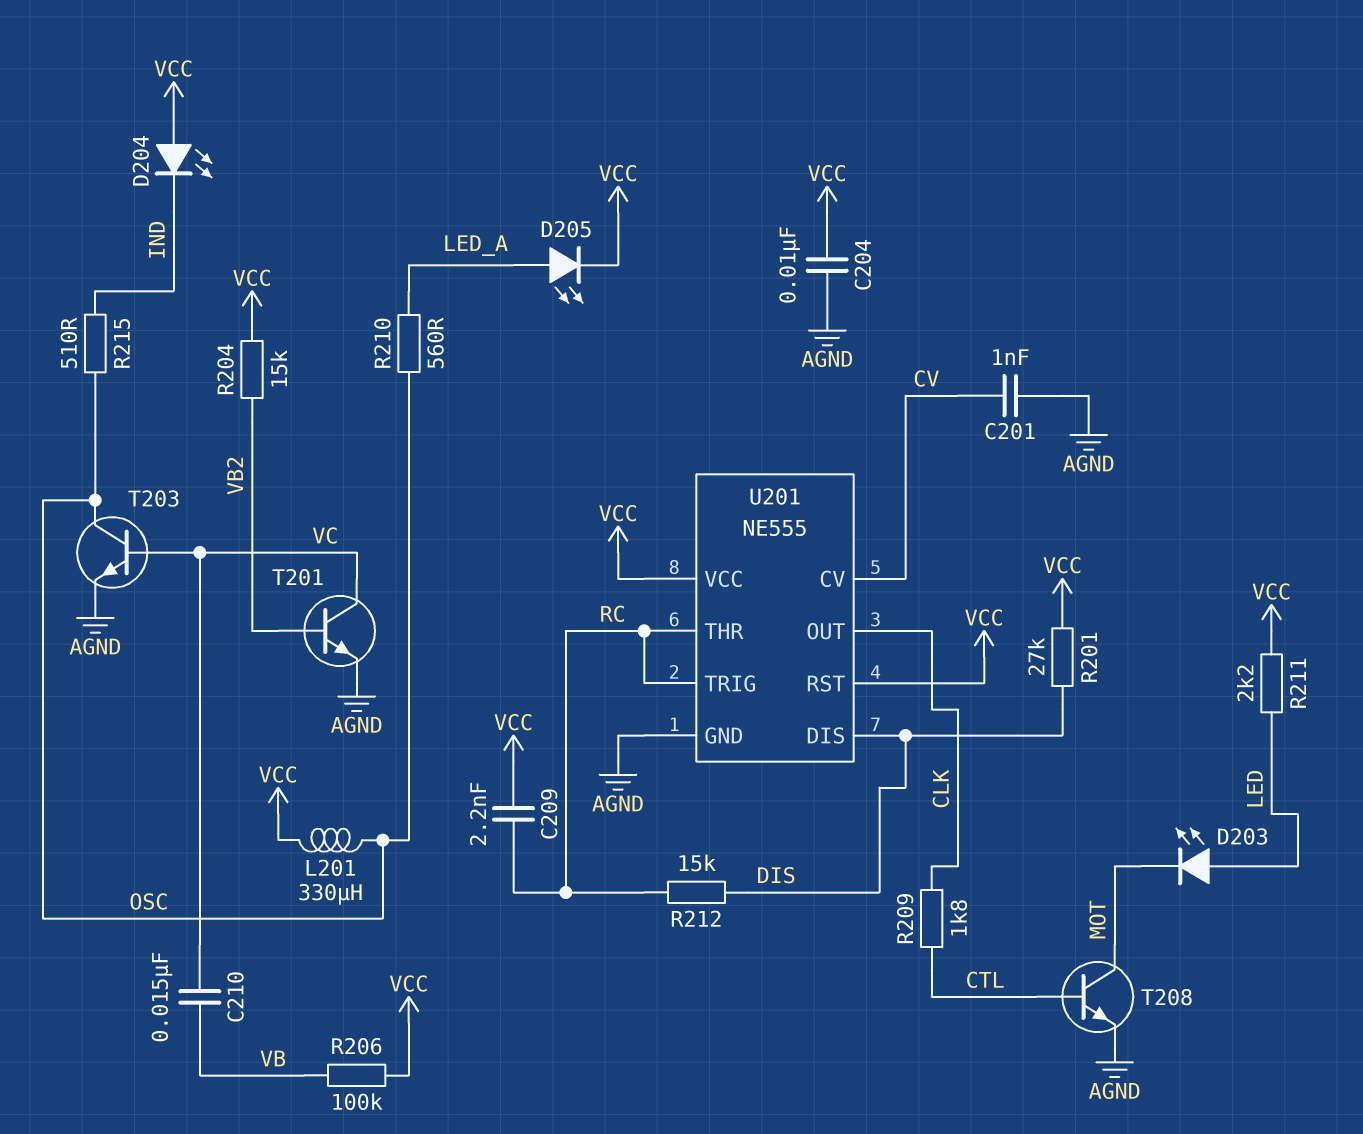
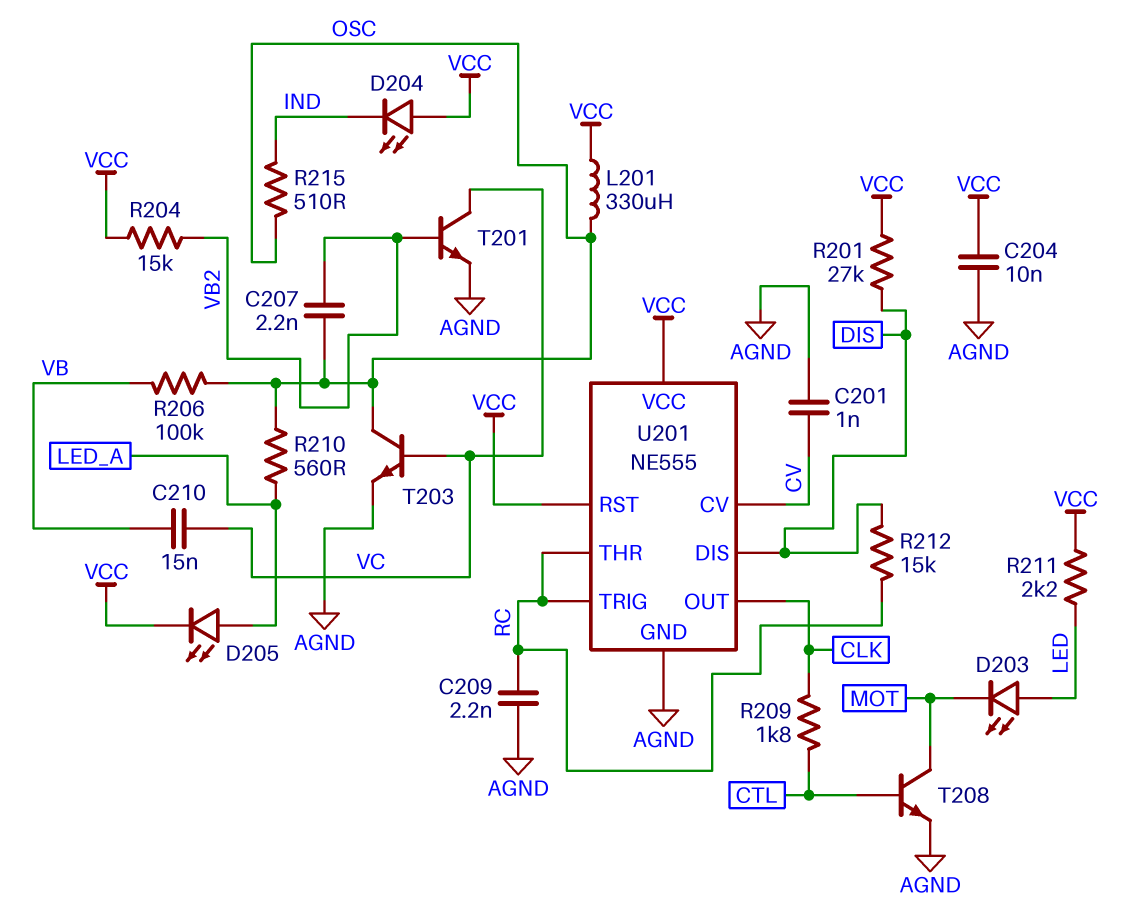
C207: none -> 2.2nF (OSC, VB2)
C209: 2.2nF (RC, VCC) -> 2.2nF (AGND, RC)
R206: 100k (VB, VCC) -> 100k (OSC, VB)

